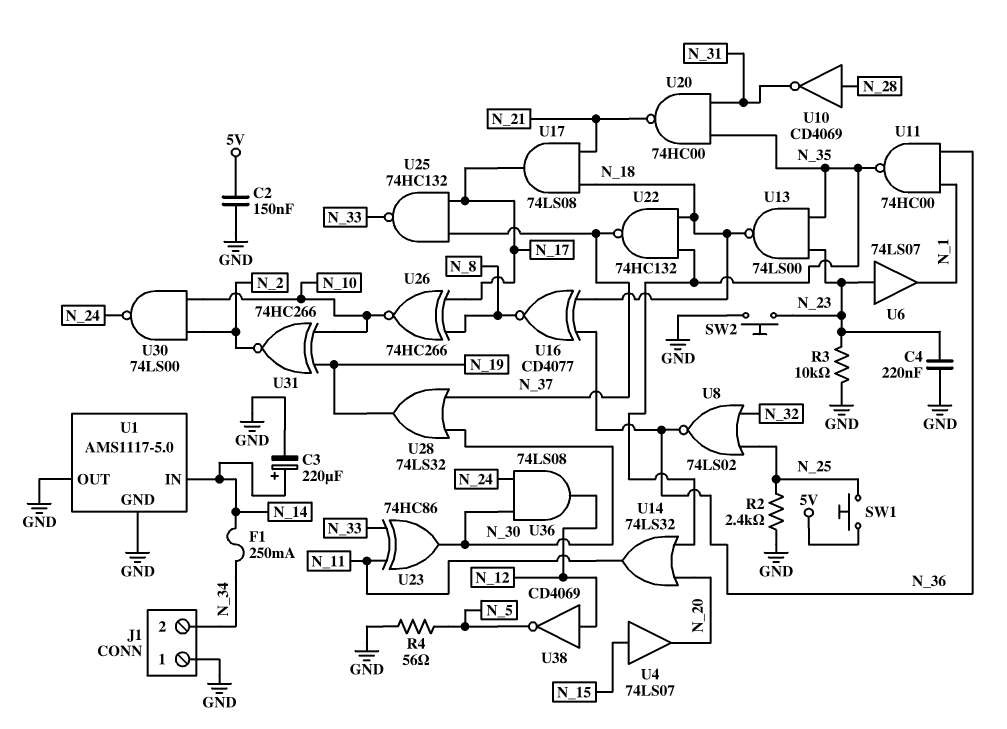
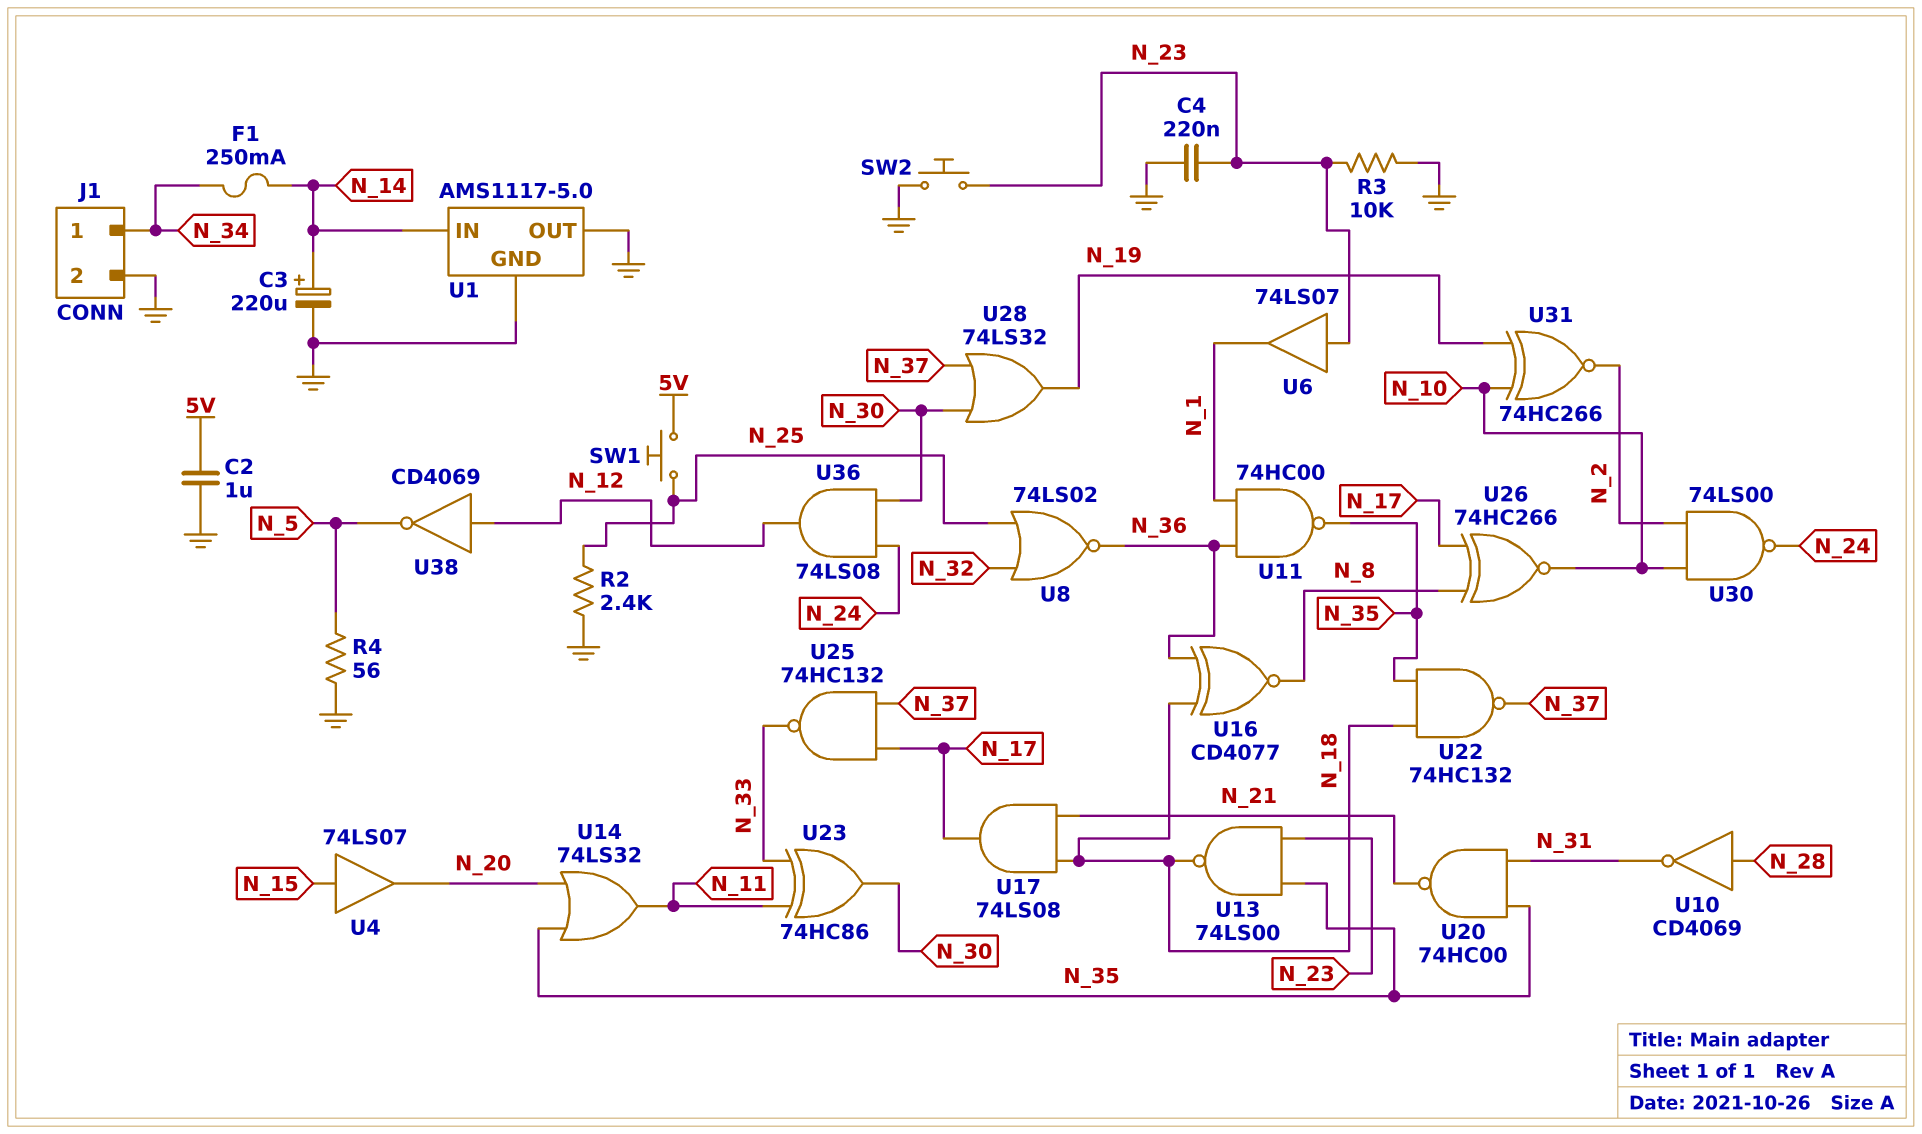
C2: 150nF (5V, GND) -> 1uF (5V, GND)
J1 pin 1: GND -> N_34
J1 pin 2: N_34 -> GND

